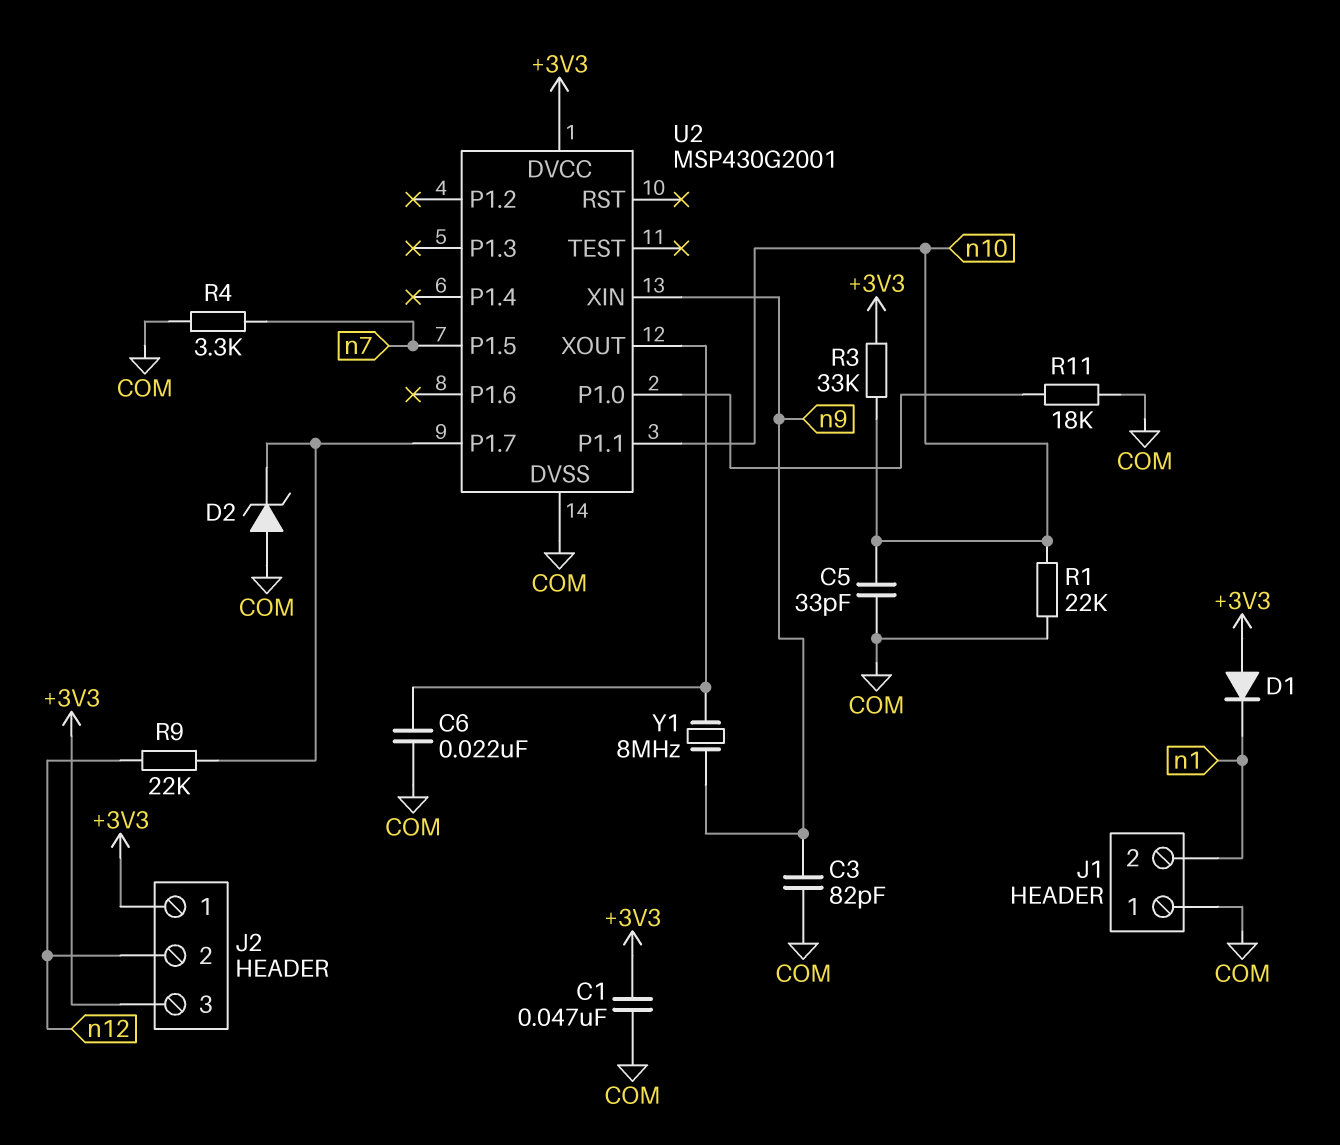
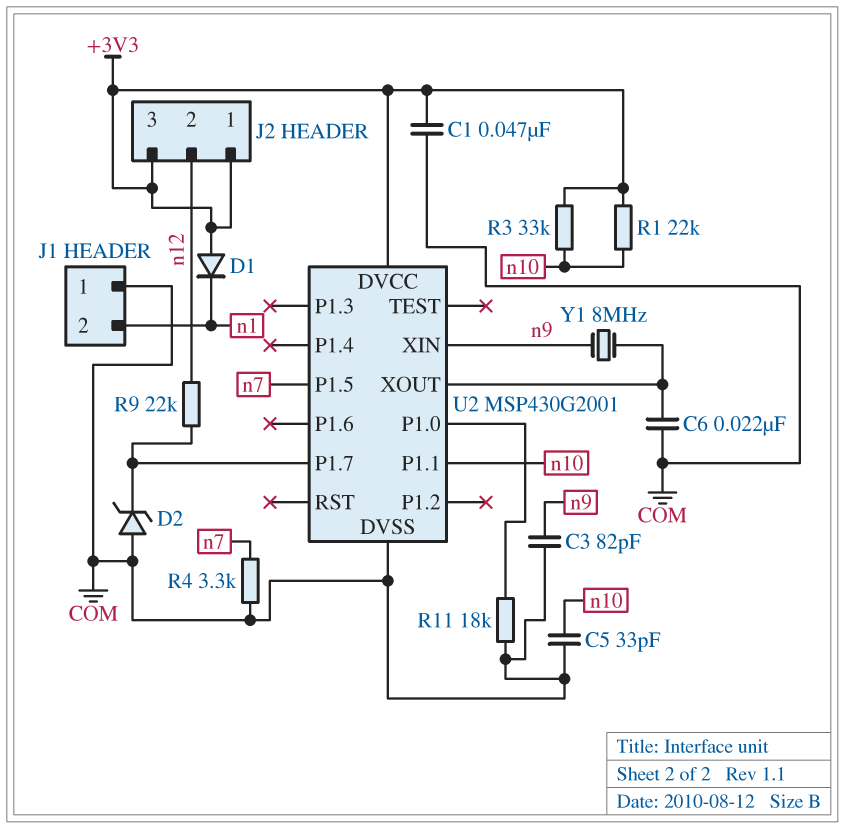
R1: 22k (COM, n10) -> 22k (+3V3, n10)

